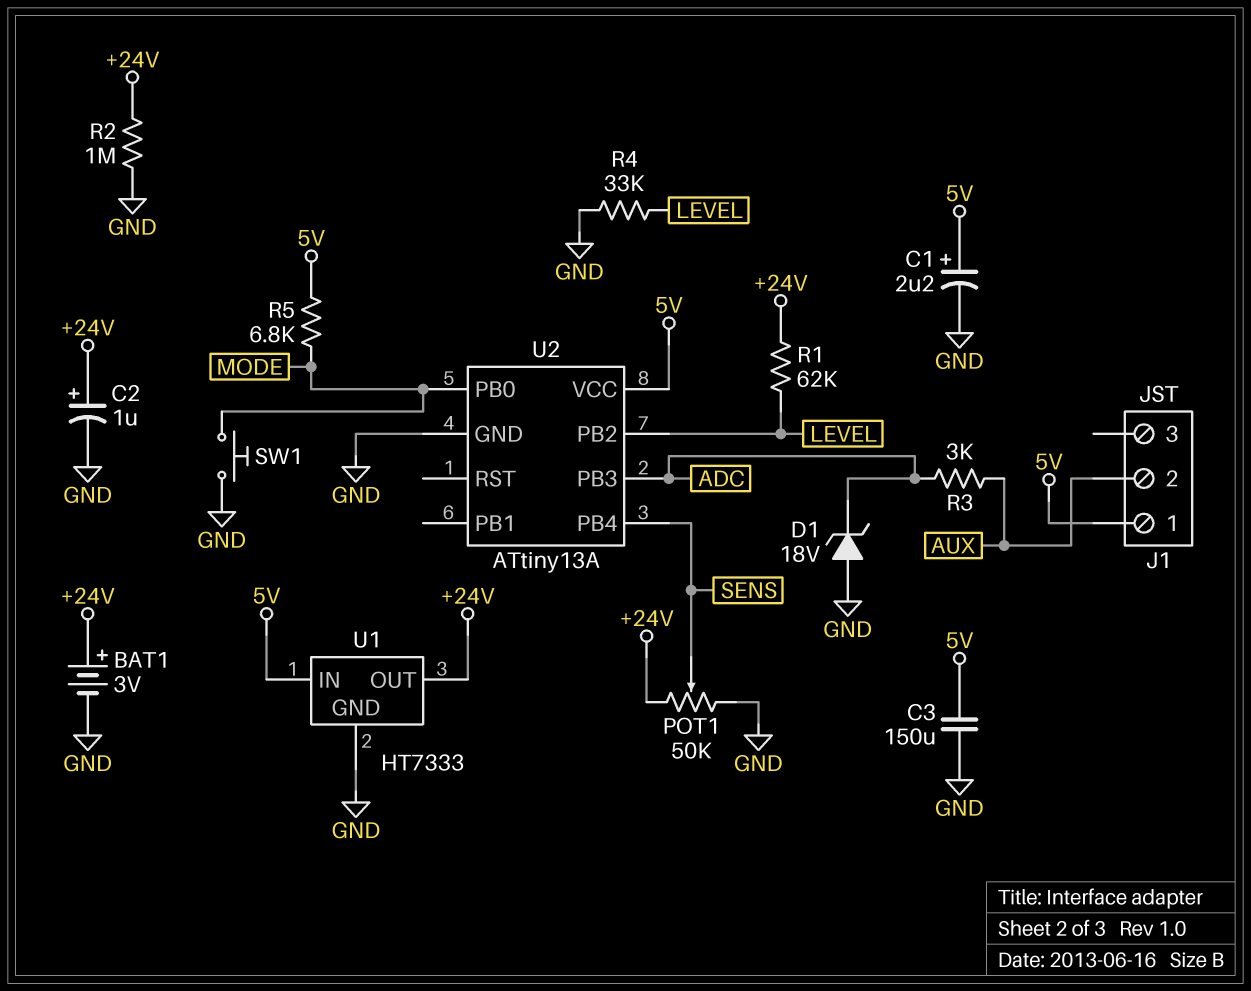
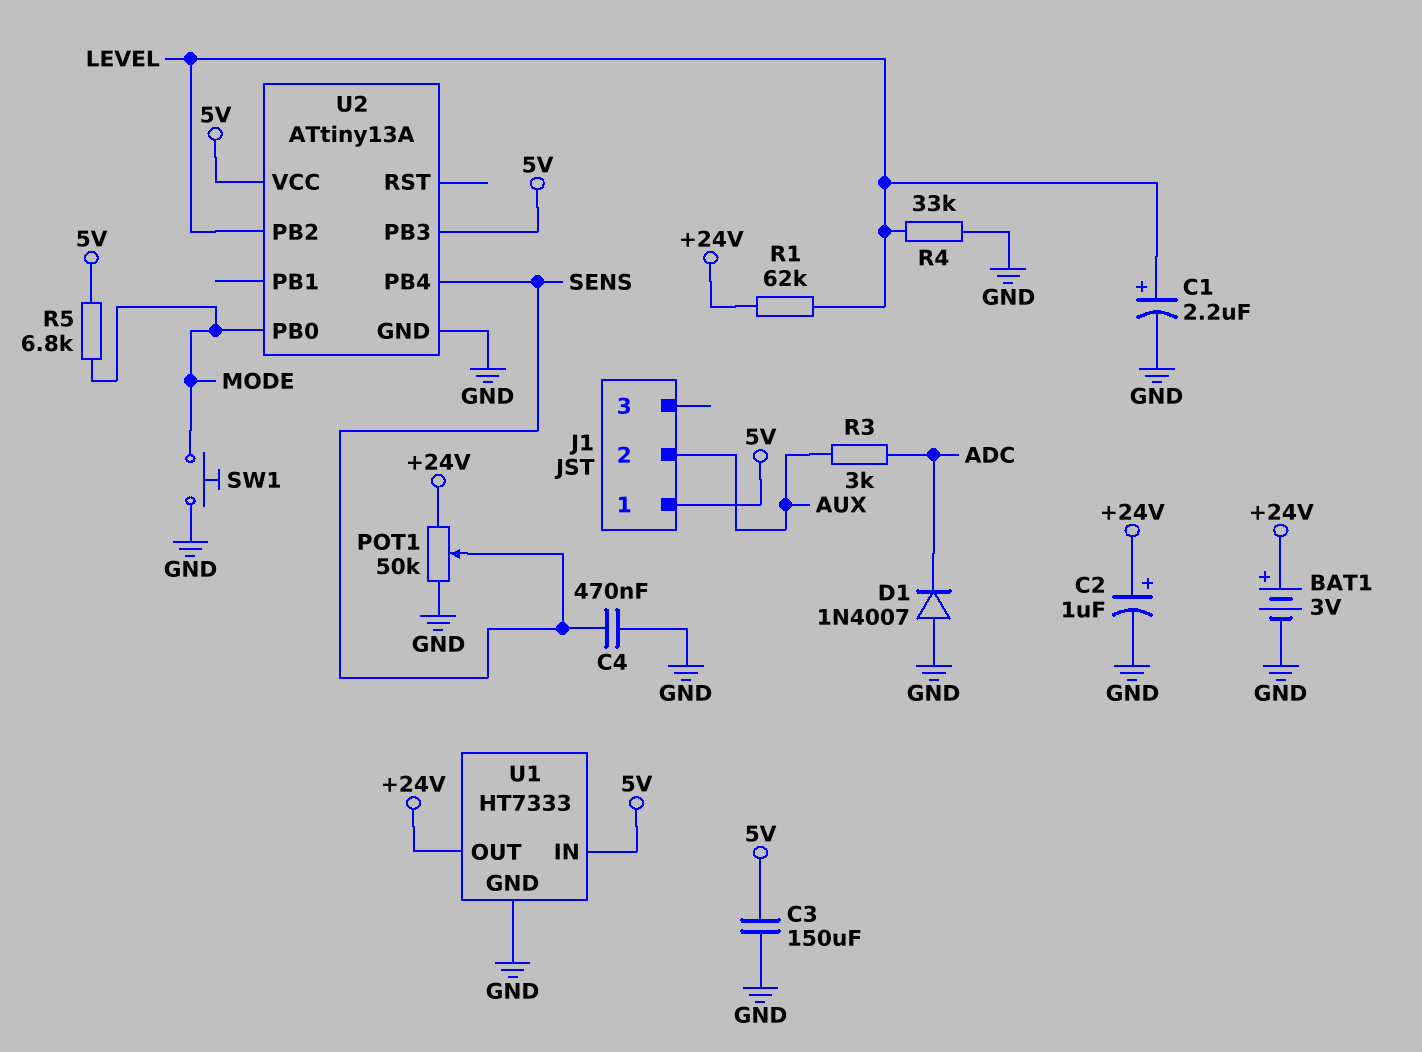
C1: 2.2uF (plus 5V, minus GND) -> 2.2uF (plus LEVEL, minus GND)
C4: none -> 470nF (GND, SENS)
D1: zener 18V (A GND, K ADC) -> diode 1N4007 (A GND, K ADC)
R2: 1M (+24V, GND) -> none
U2 pin PB3: ADC -> 5V

